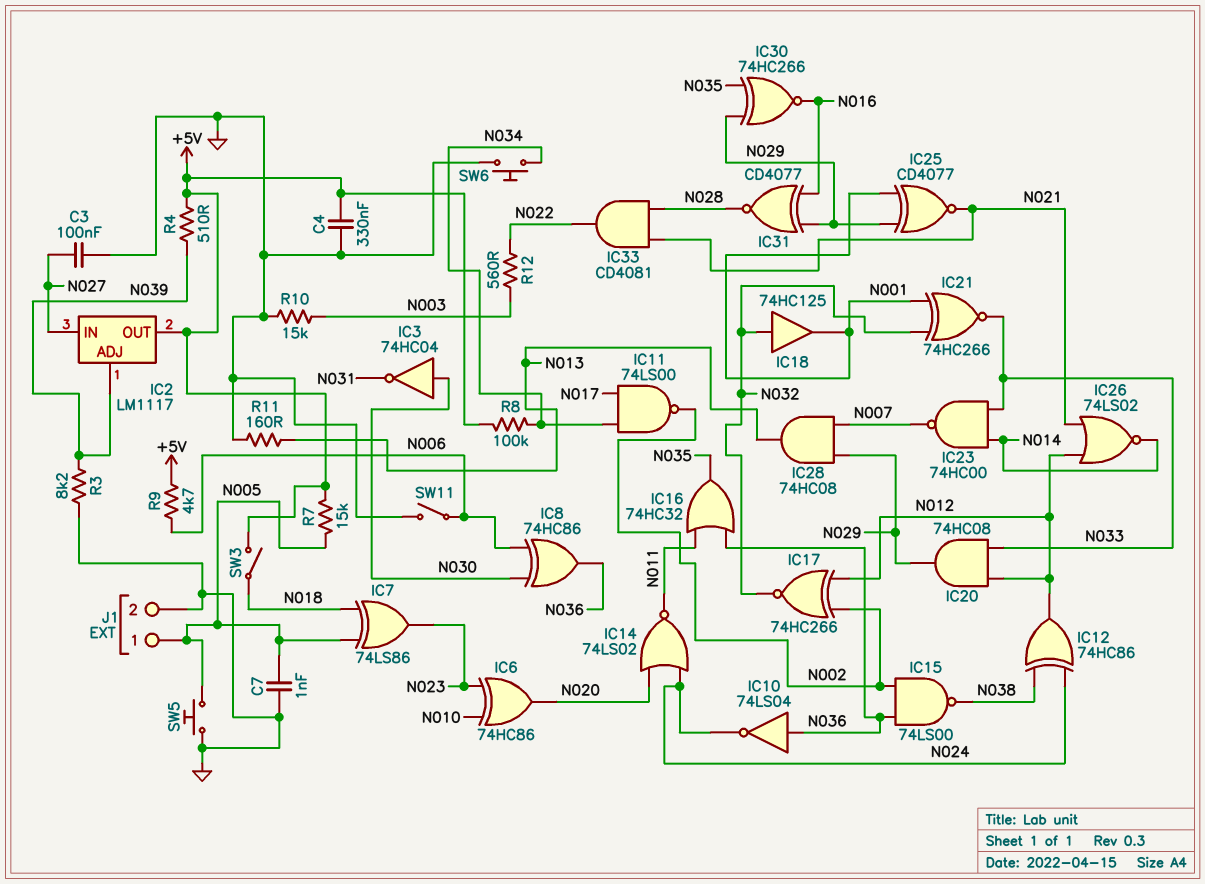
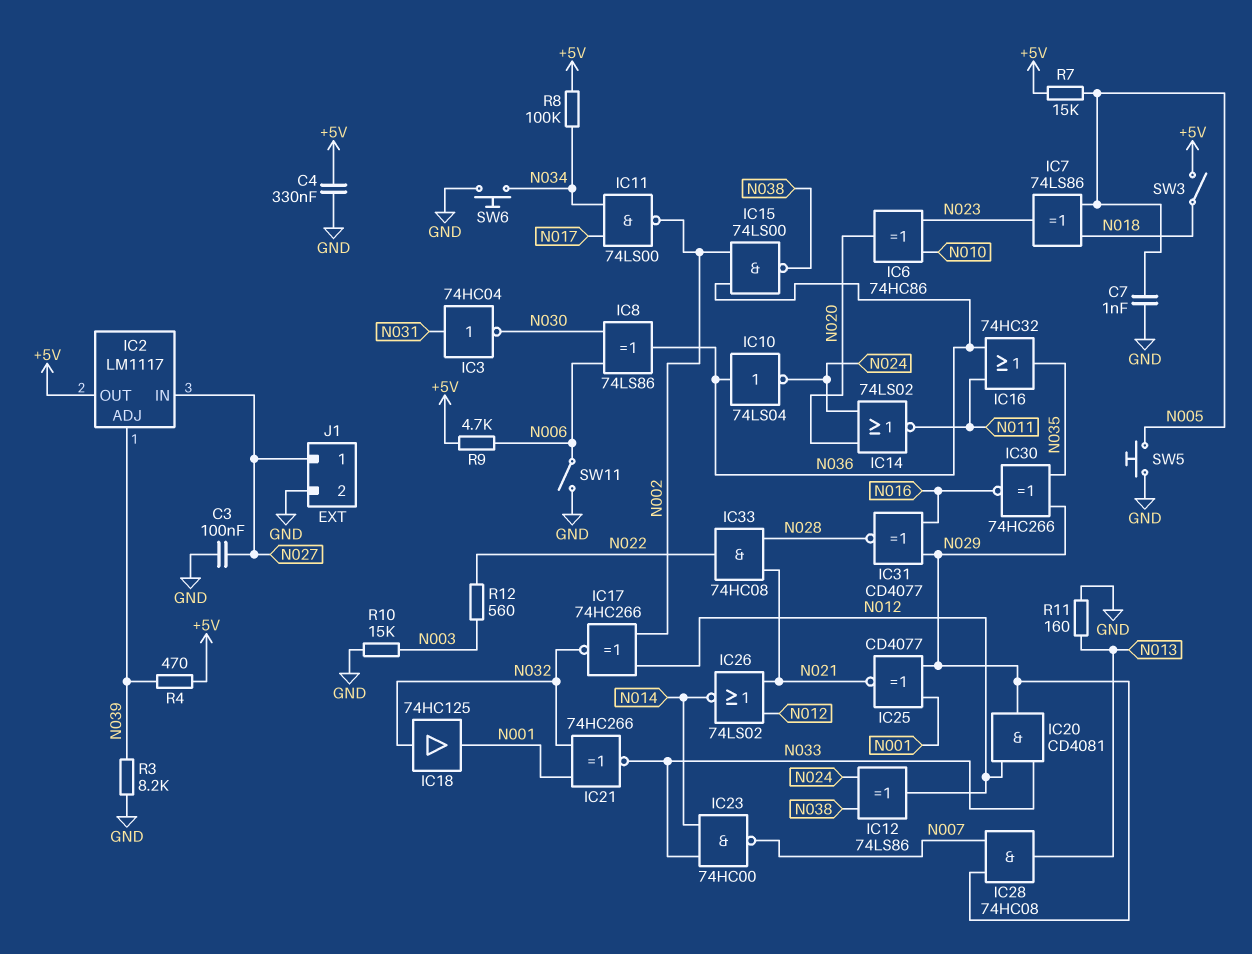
IC3: NOT 74HC04 (in N030, out N031) -> NOT 74HC04 (in N031, out N030)
IC8: XOR 74HC86 (in N006, in N030, out N036) -> XOR 74LS86 (in N006, in N030, out N036)
IC12: XOR 74HC86 (in N024, in N038, out N012) -> XOR 74LS86 (in N024, in N038, out N012)
IC20: AND 74HC08 (in N012, in N033, out N029) -> AND CD4081 (in N012, in N033, out N029)
IC33: AND CD4081 (in N021, in N028, out N022) -> AND 74HC08 (in N021, in N028, out N022)
J1 pin 1: N005 -> N027
R4: 510 (+5V, N039) -> 470 (+5V, N039)

